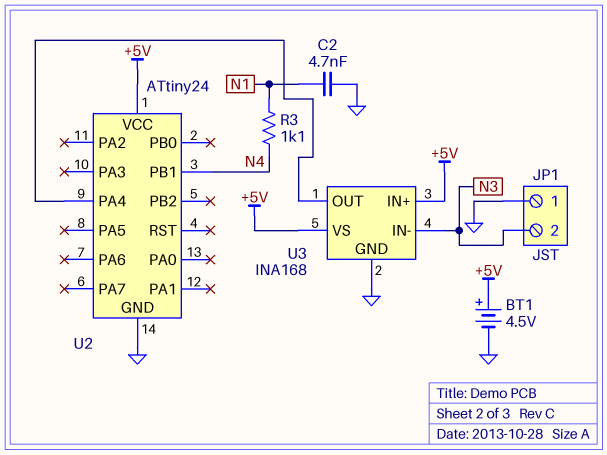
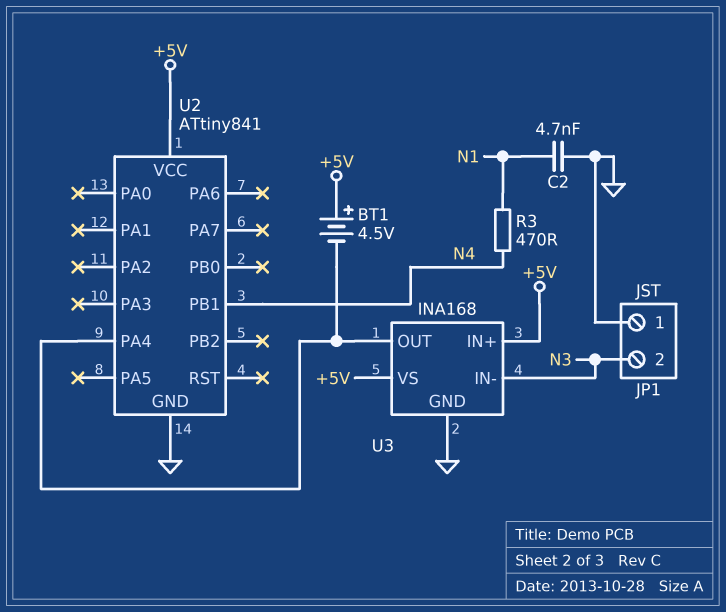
BT1: 4.5V (plus +5V, minus GND) -> 4.5V (plus +5V, minus U2/PA4)
R3: 1.1k (N1, N4) -> 470 (N1, N4)
U2: ATtiny24 -> ATtiny841

